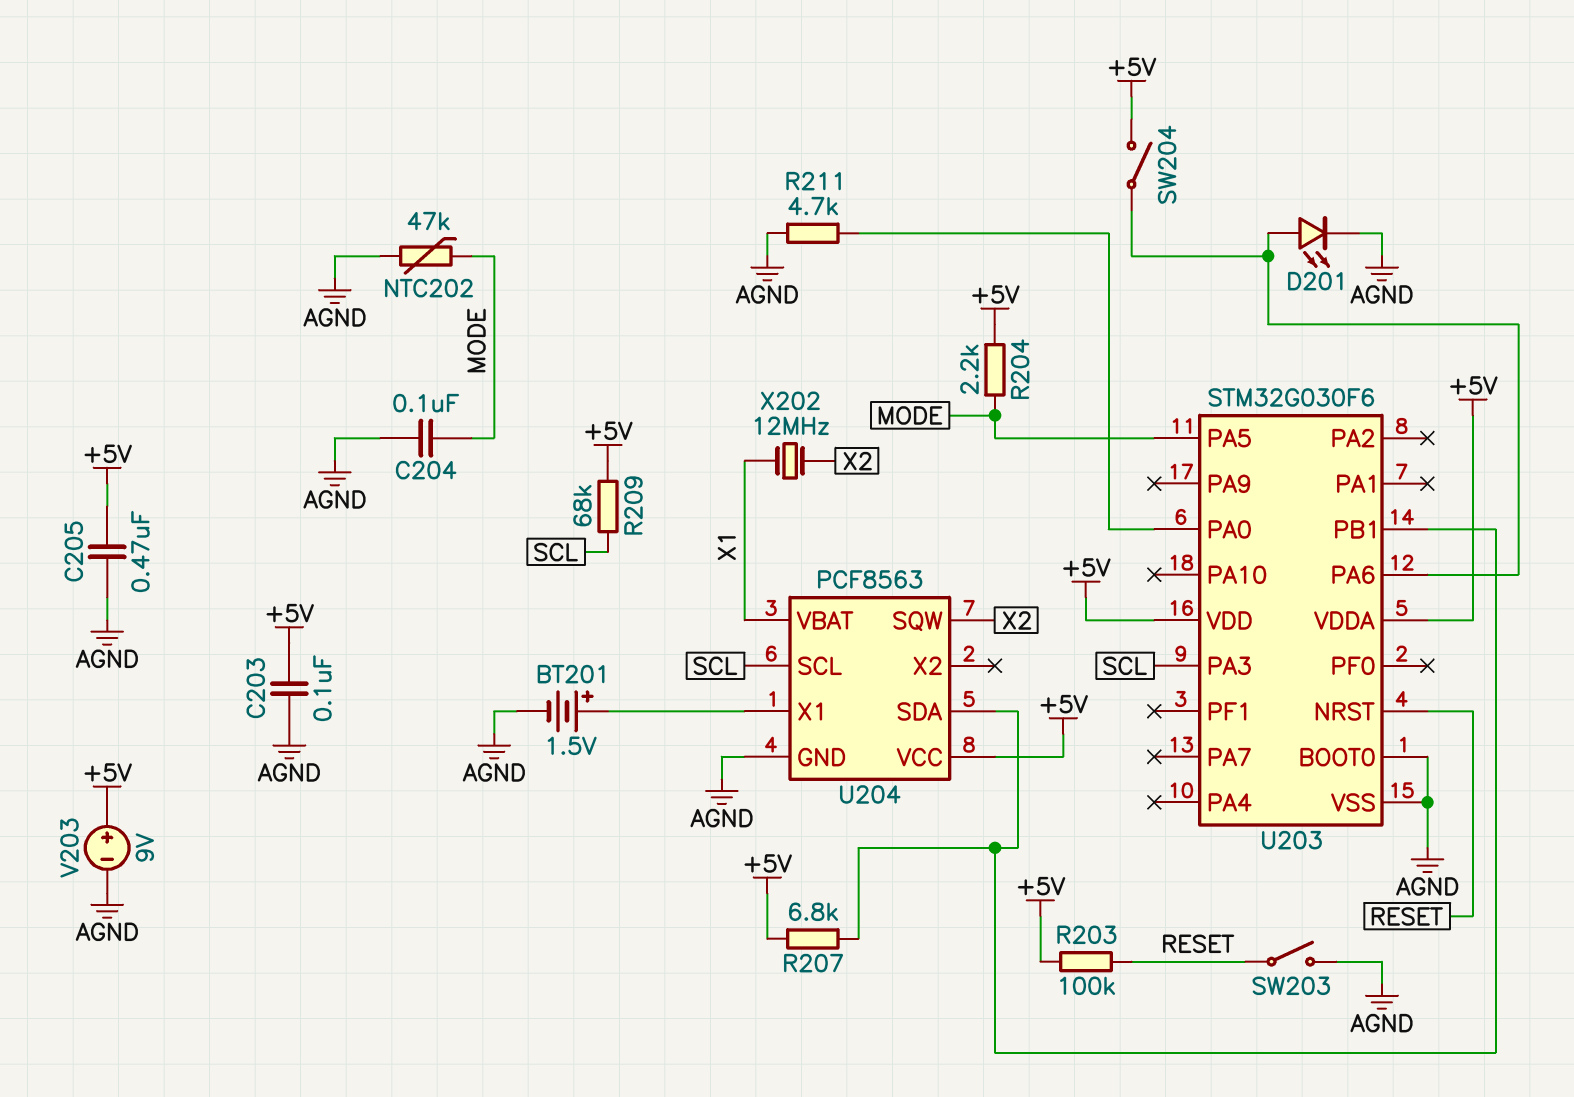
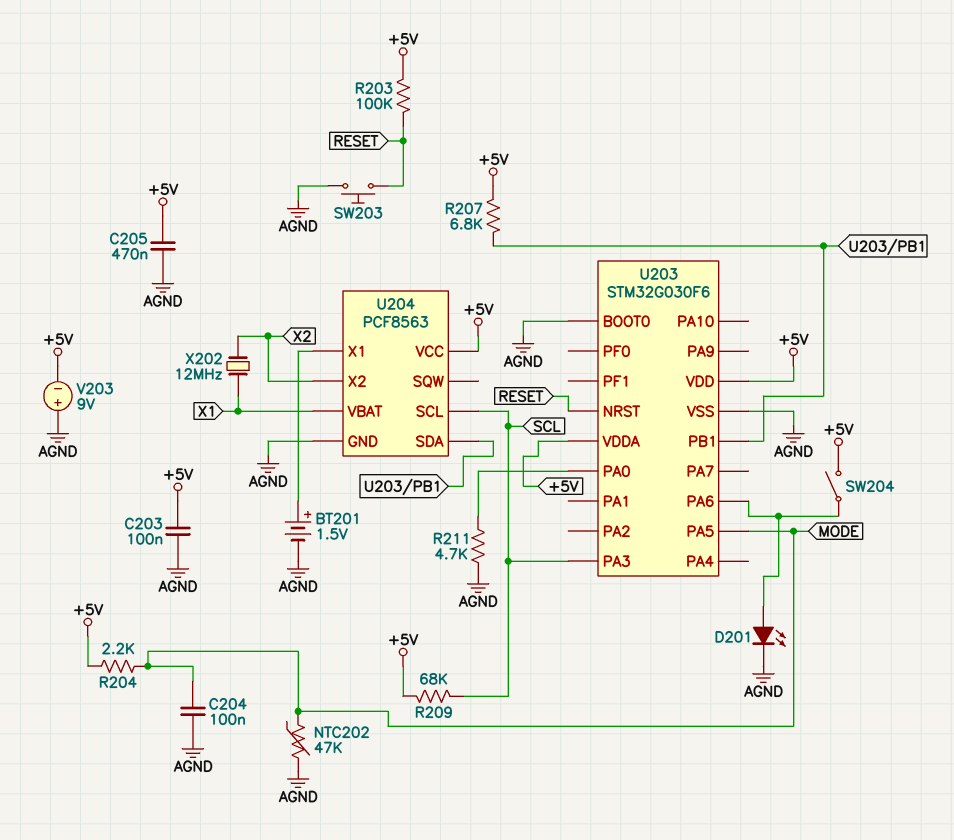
SW203: switch (AGND, RESET) -> button (AGND, RESET)
U204 pin SQW: X2 -> none
U204 pin X2: none -> X2
V203: 9V (plus +5V, minus AGND) -> 9V (plus AGND, minus +5V)

